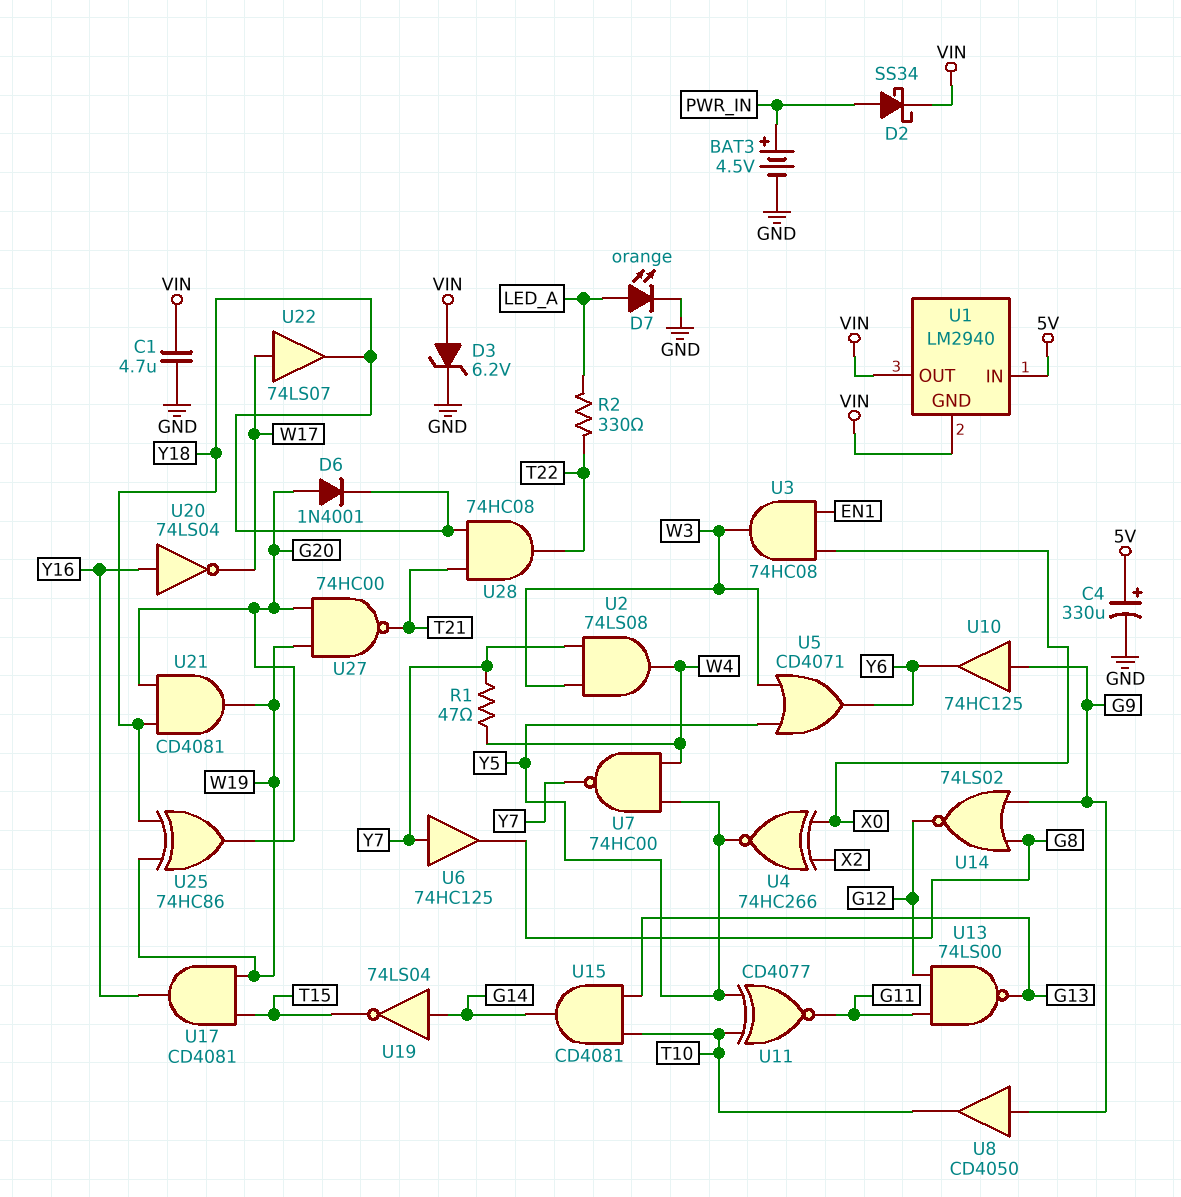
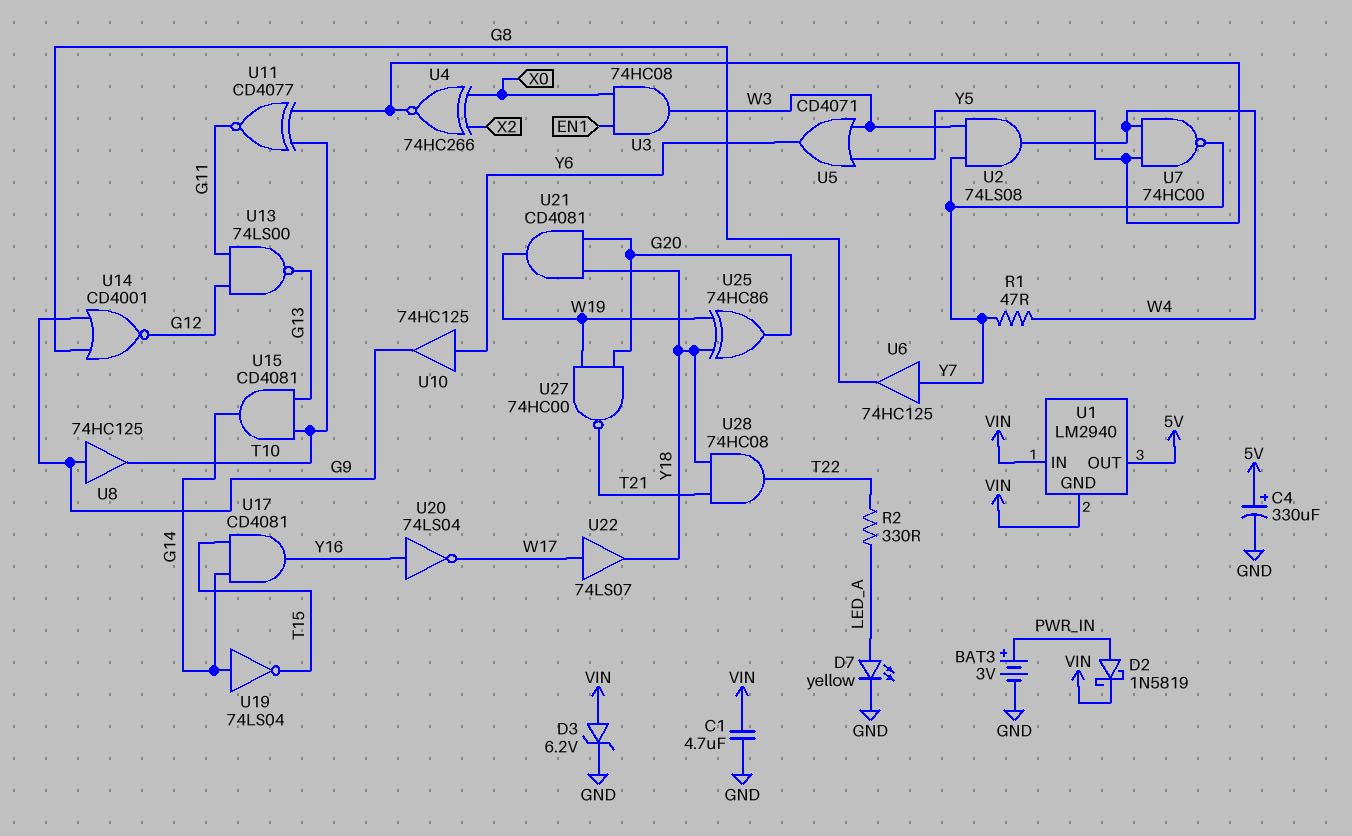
BAT3: 4.5V (plus PWR_IN, minus GND) -> 3V (plus PWR_IN, minus GND)
D2: schottky SS34 (A PWR_IN, K VIN) -> schottky 1N5819 (A PWR_IN, K VIN)
D6: diode 1N4001 (A G20, K Y18) -> none
D7: LED orange (A LED_A, K GND) -> LED yellow (A LED_A, K GND)
U1 pin IN: 5V -> VIN
U1 pin OUT: VIN -> 5V
U8: buffer CD4050 (in G9, out T10) -> buffer 74HC125 (in G9, out T10)
U10: buffer 74HC125 (in G9, out Y6) -> buffer 74HC125 (in Y6, out G9)
U14: NOR 74LS02 (in G8, in G9, out G12) -> NOR CD4001 (in G8, in G9, out G12)
U17: AND CD4081 (in T15, in W19, out Y16) -> AND CD4081 (in G14, in T15, out Y16)

